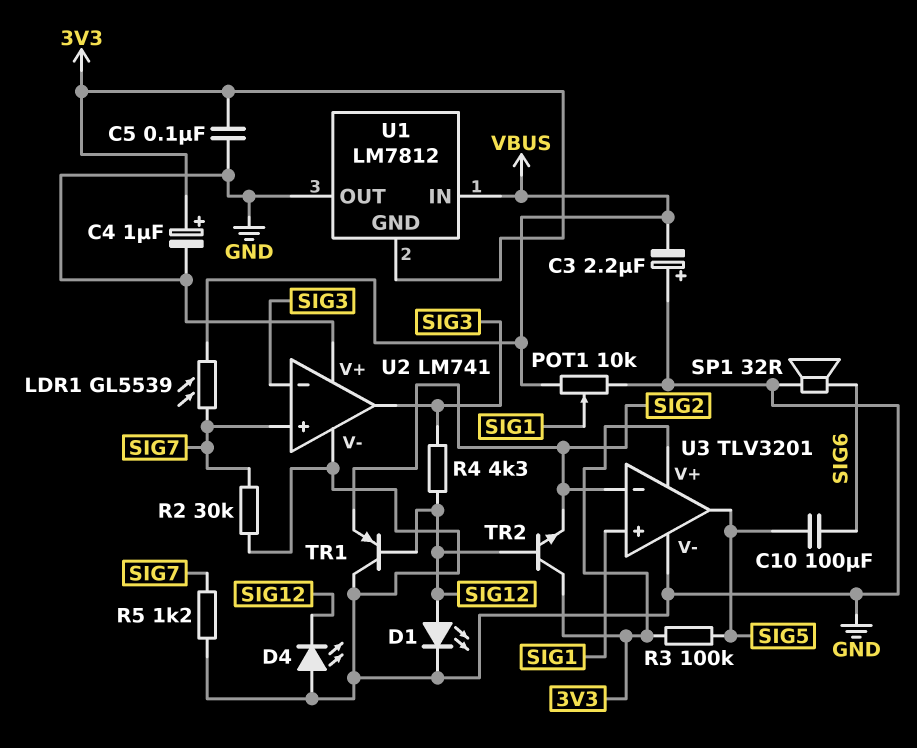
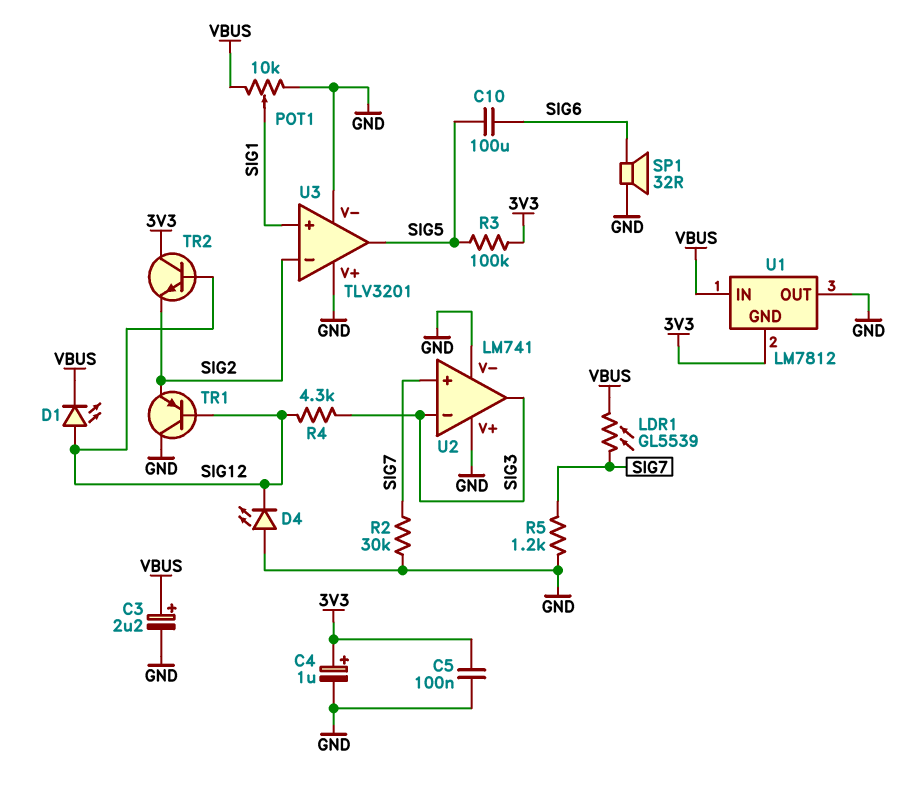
C3: 2.2uF (plus GND, minus VBUS) -> 2.2uF (plus VBUS, minus GND)
D1: LED (A SIG12, K GND) -> LED (A SIG12, K VBUS)
U3 pin V+: 3V3 -> GND

